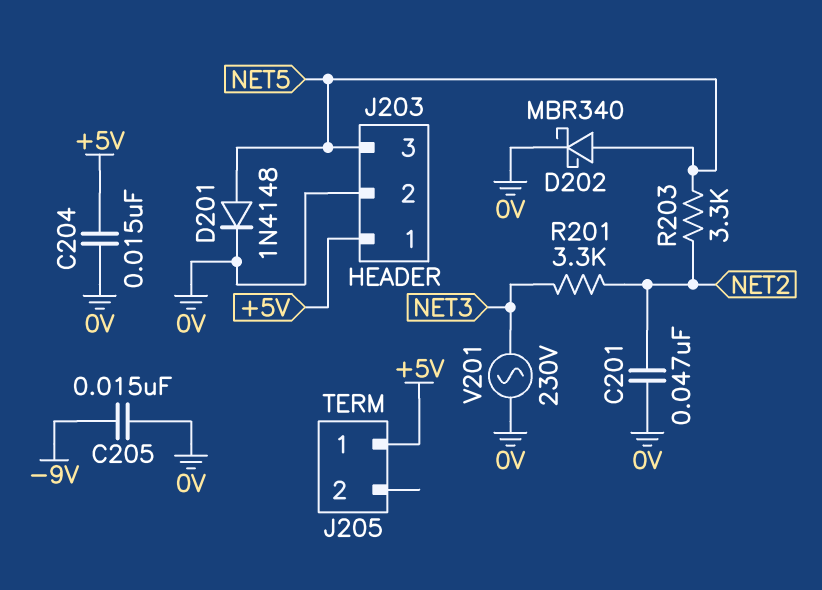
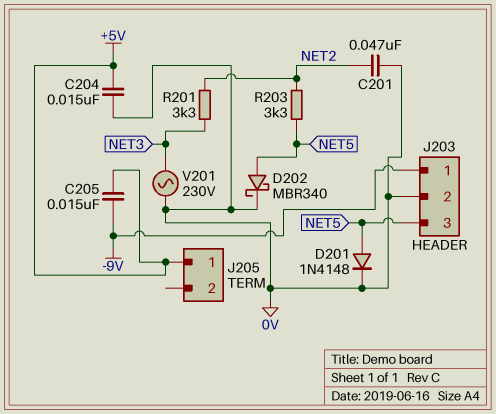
C205: 15nF (-9V, 0V) -> 15nF (+5V, -9V)
J203 pin 1: +5V -> -9V

